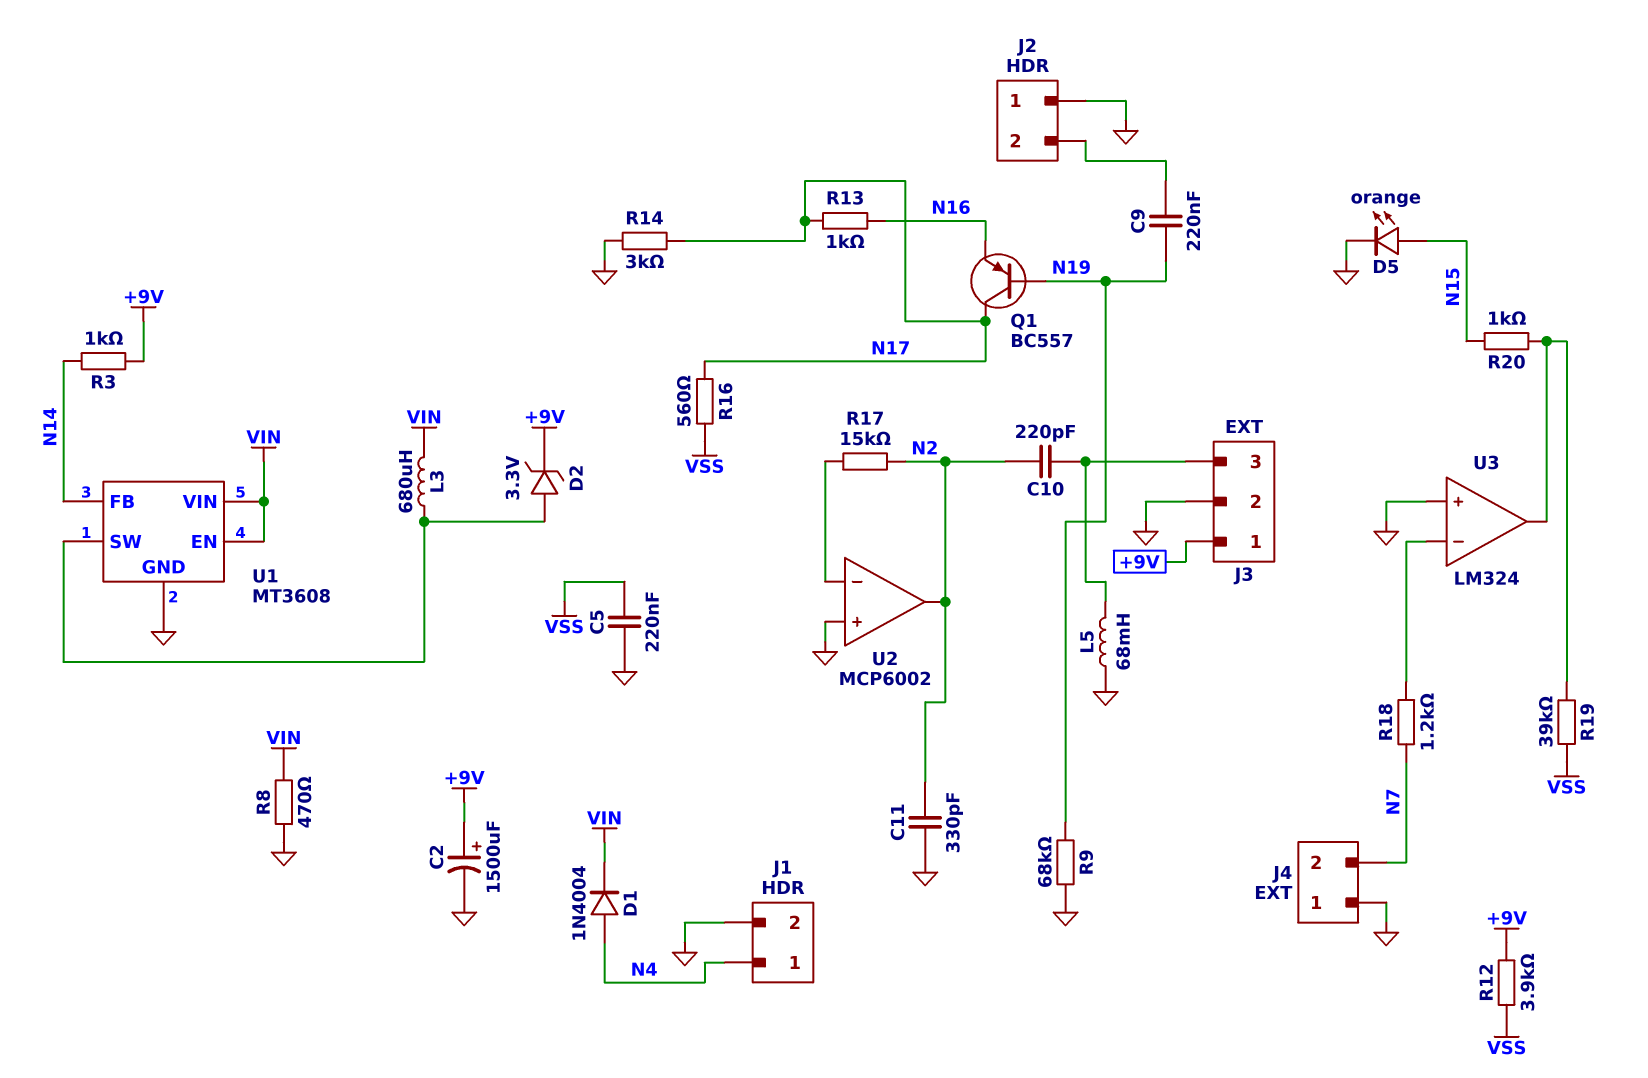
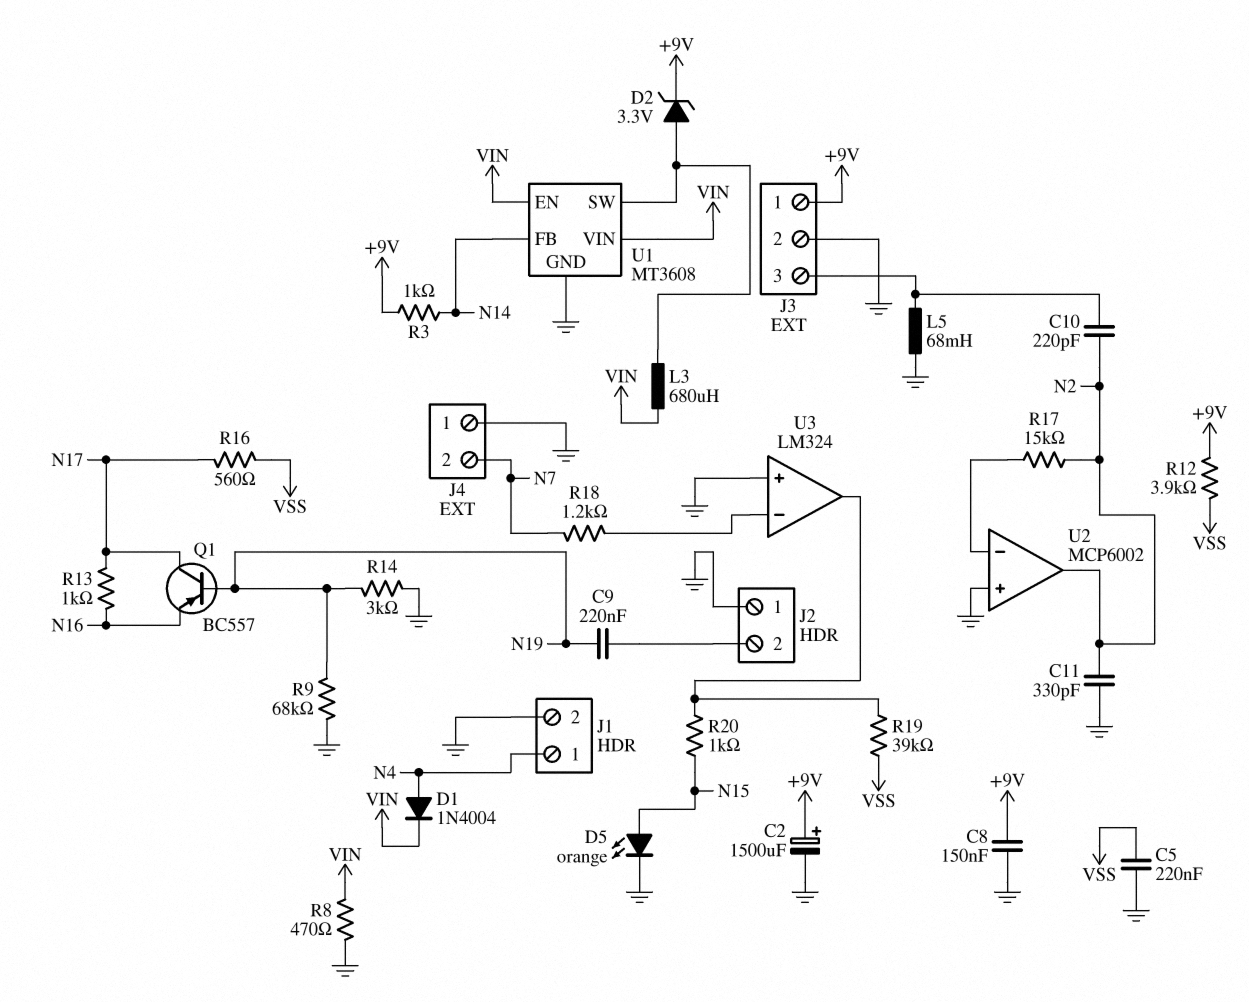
C8: none -> 150nF (+9V, GND)
R14: 3k (GND, N17) -> 3k (GND, N19)

